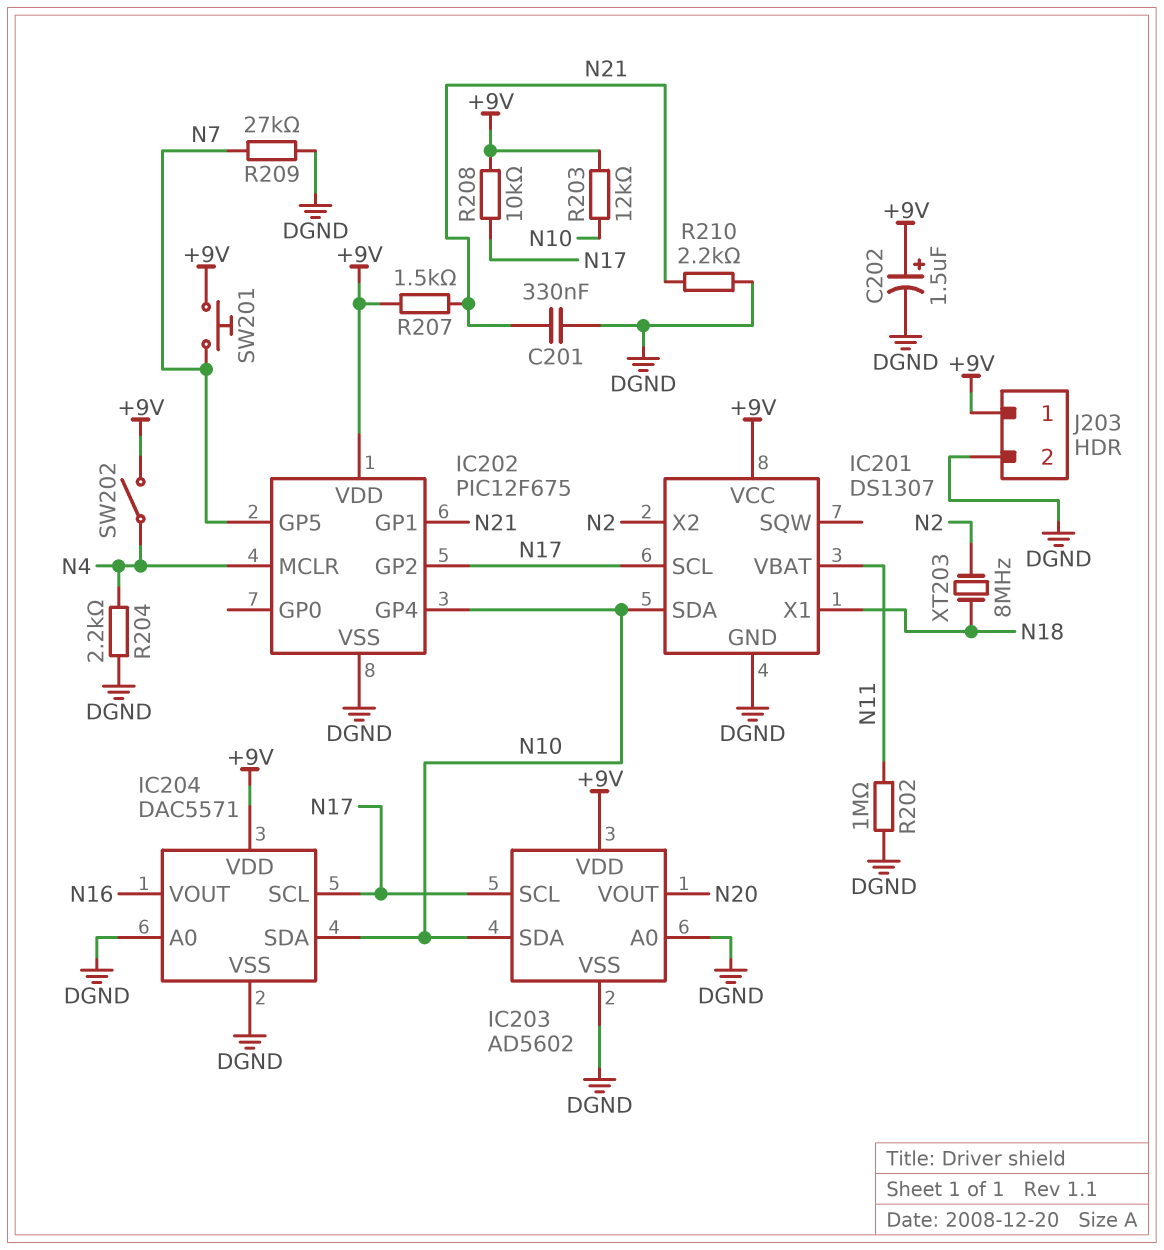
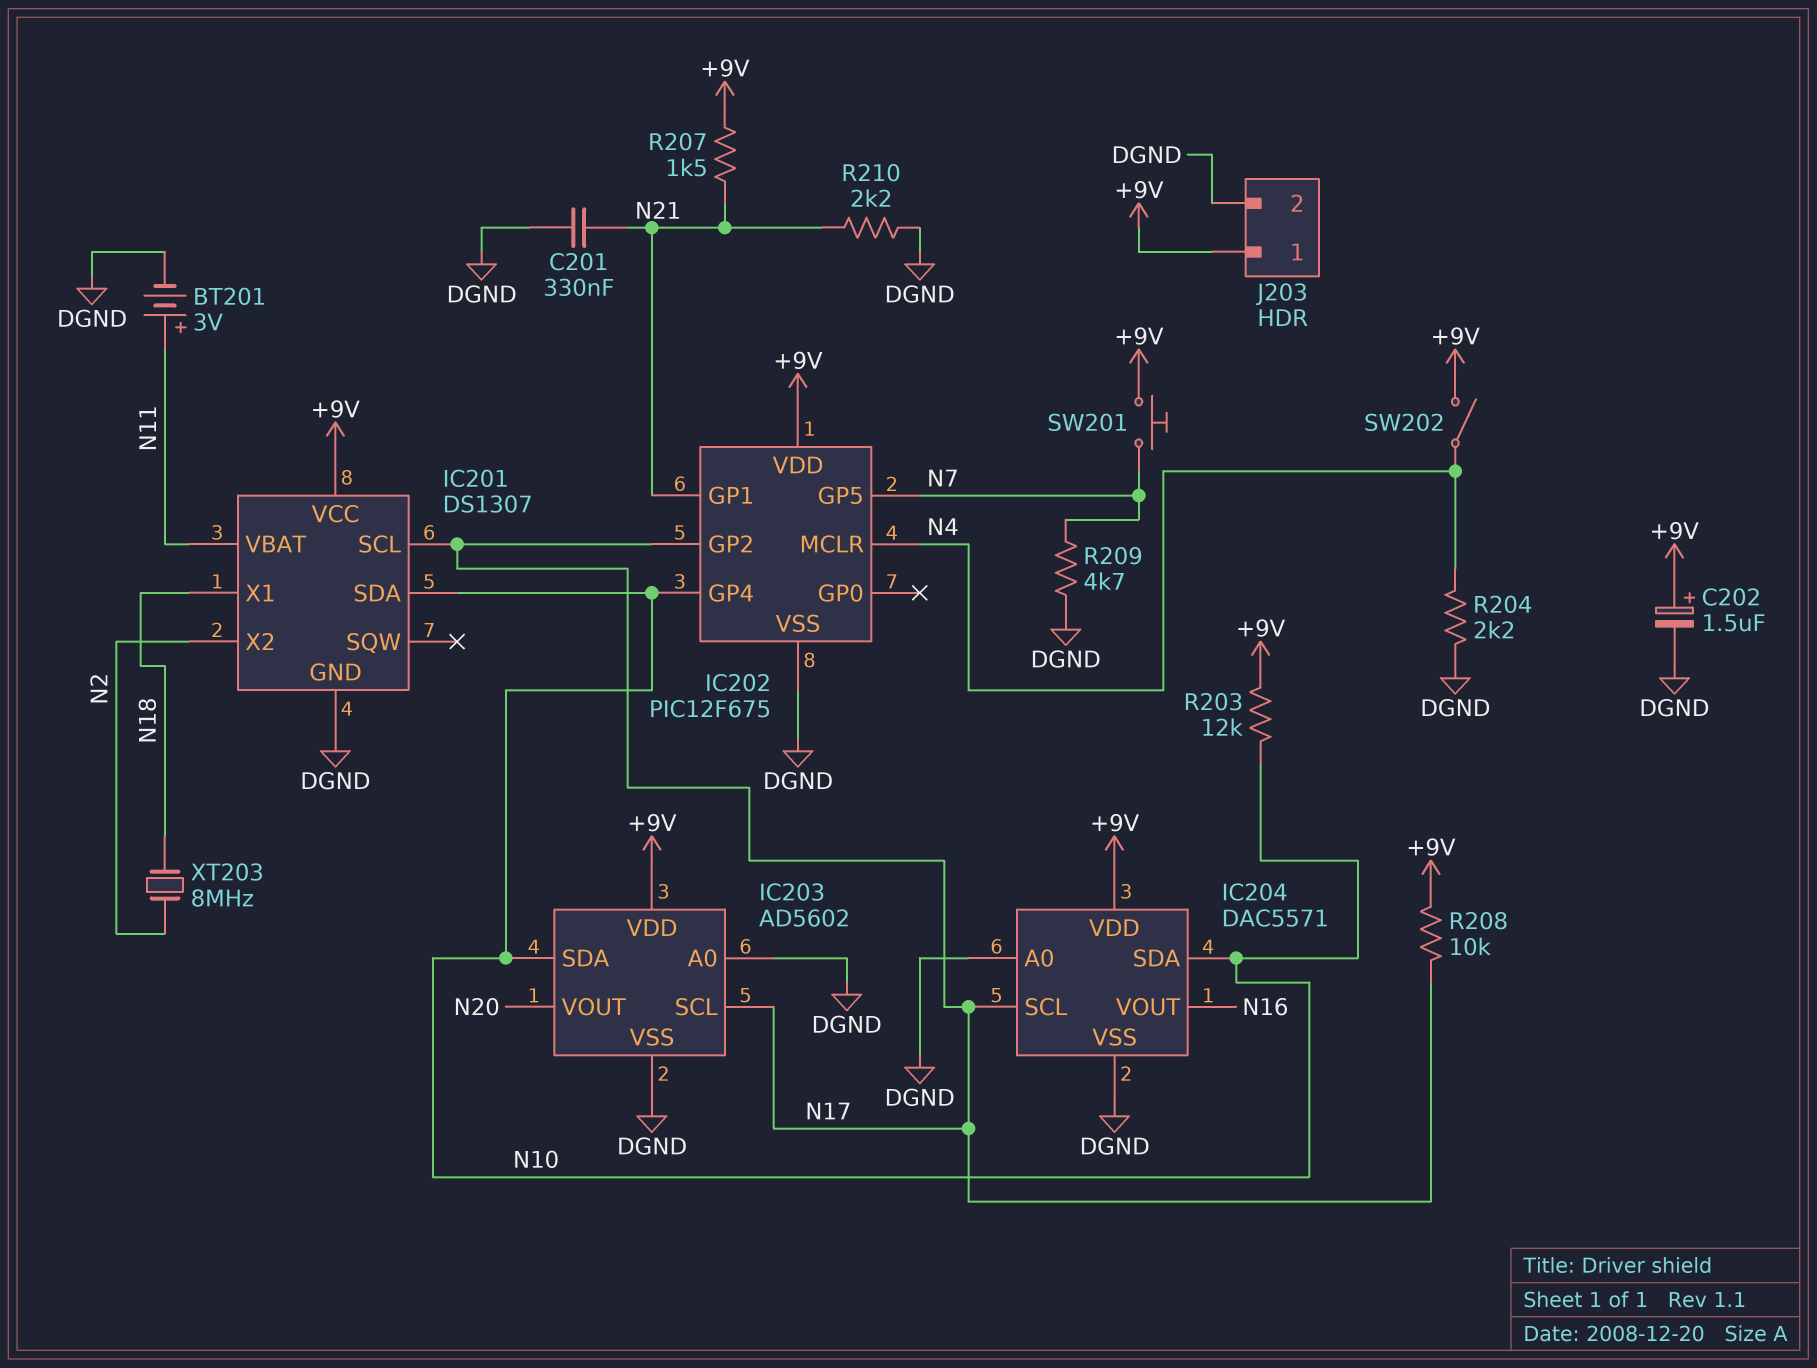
BT201: none -> 3V (plus N11, minus DGND)
R202: 1M (DGND, N11) -> none
R209: 27k (DGND, N7) -> 4.7k (DGND, N7)

